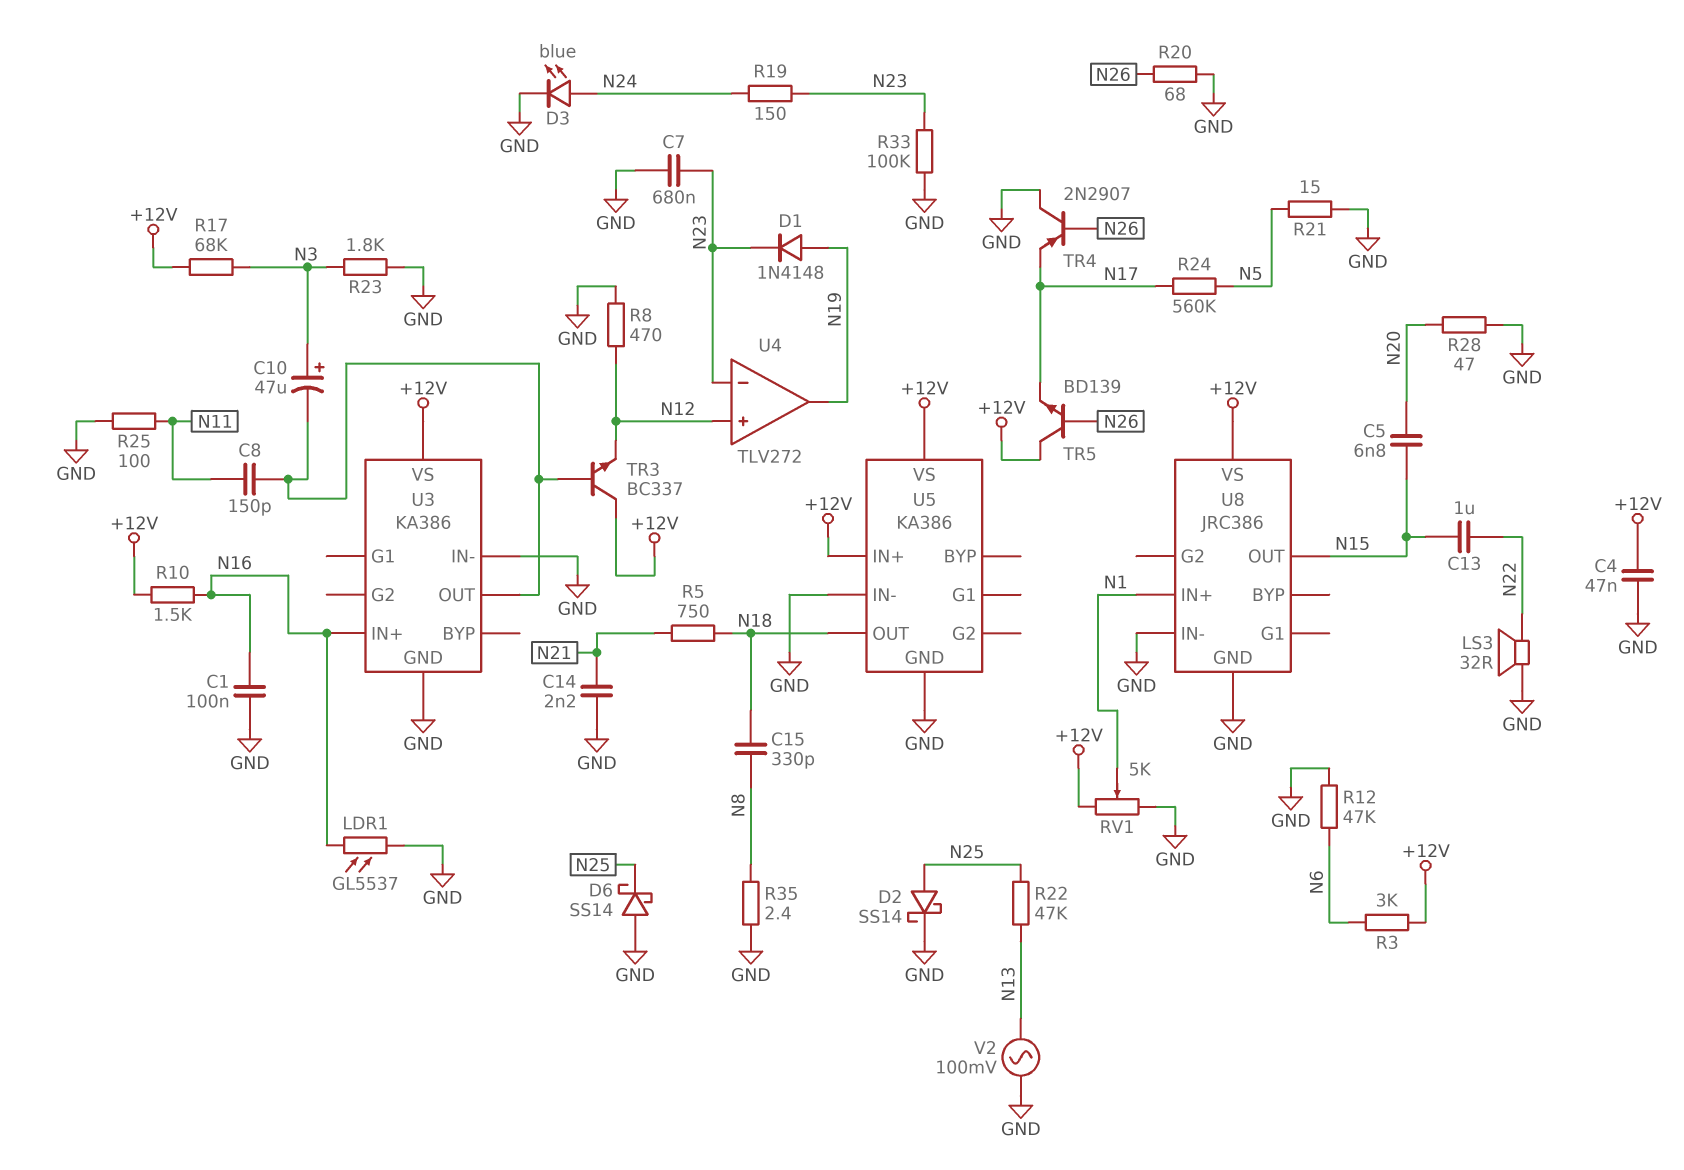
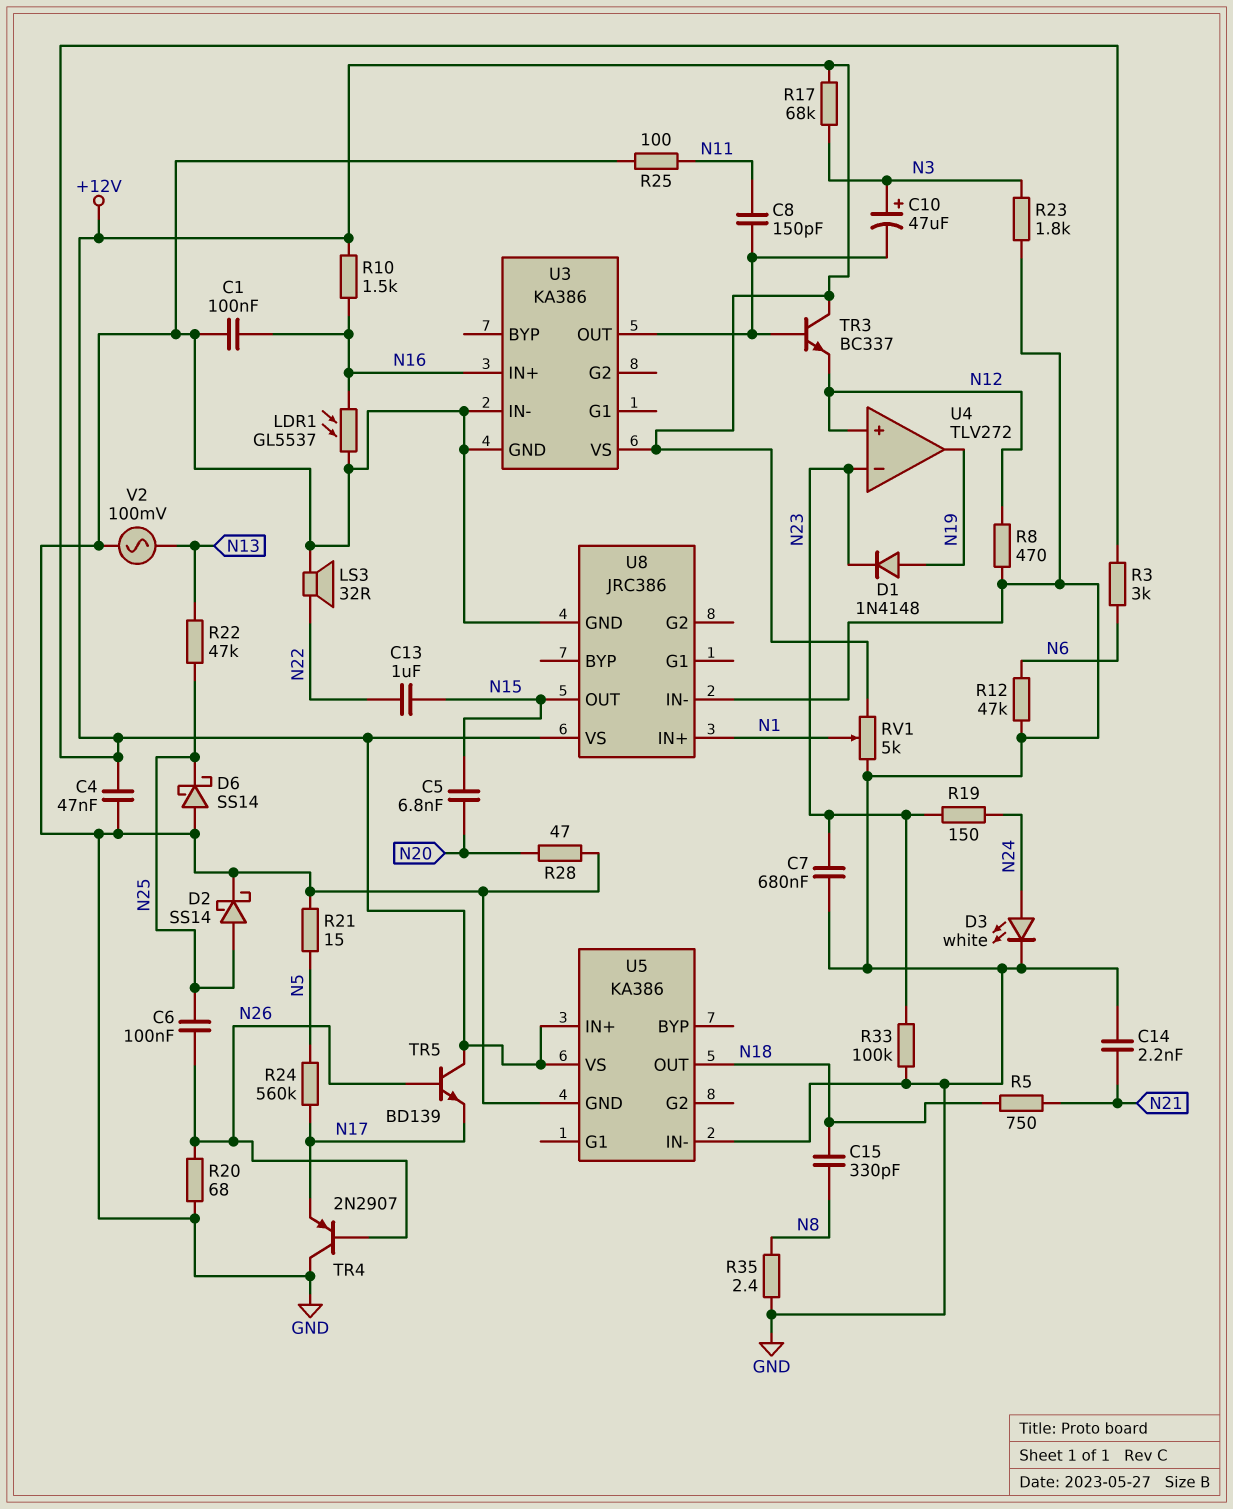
C6: none -> 100nF (N25, N26)
D3: LED blue (A N24, K GND) -> LED white (A N24, K GND)

